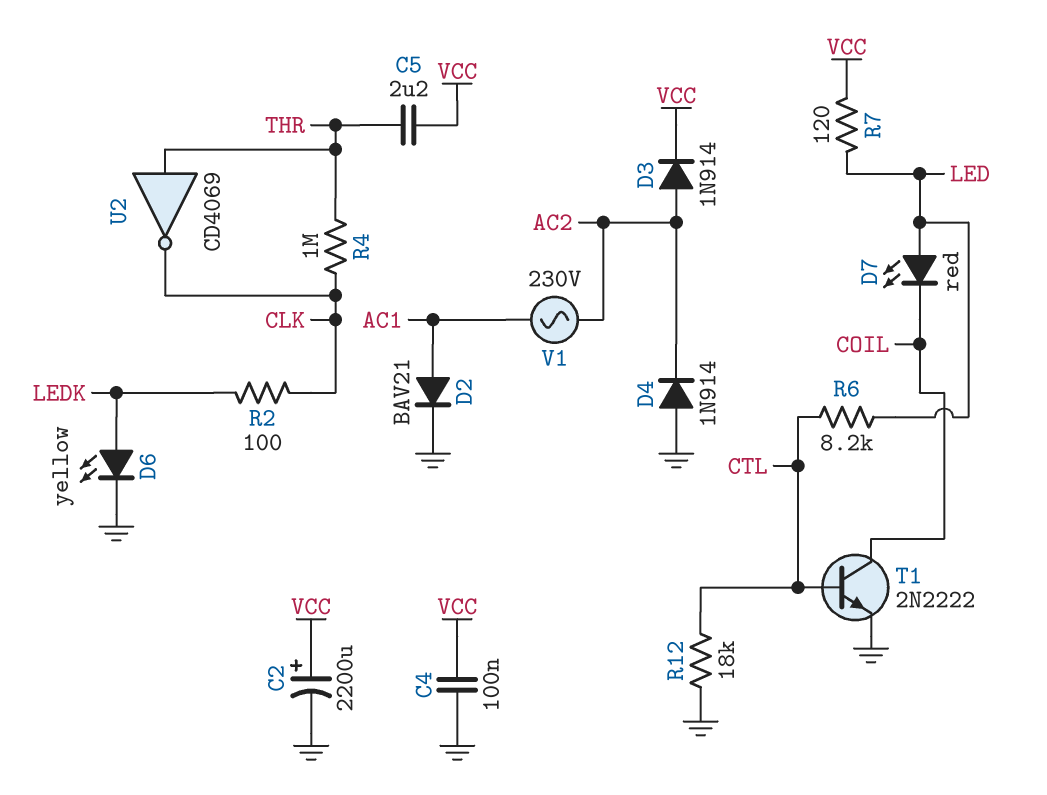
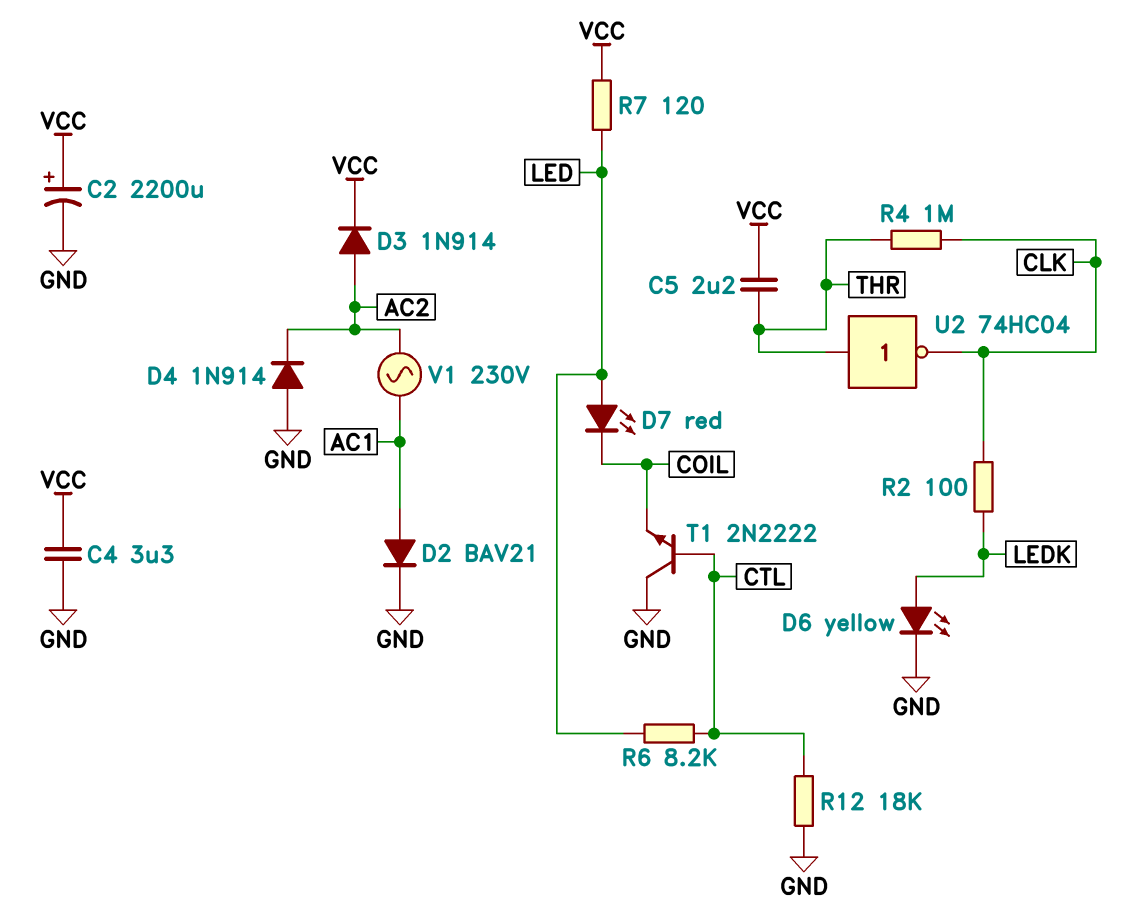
C4: 100nF (GND, VCC) -> 3.3uF (GND, VCC)
T1: NPN 2N2222 (B CTL, C COIL, E GND) -> NPN 2N2222 (B CTL, C GND, E COIL)
U2: NOT CD4069 (in THR, out CLK) -> NOT 74HC04 (in THR, out CLK)

